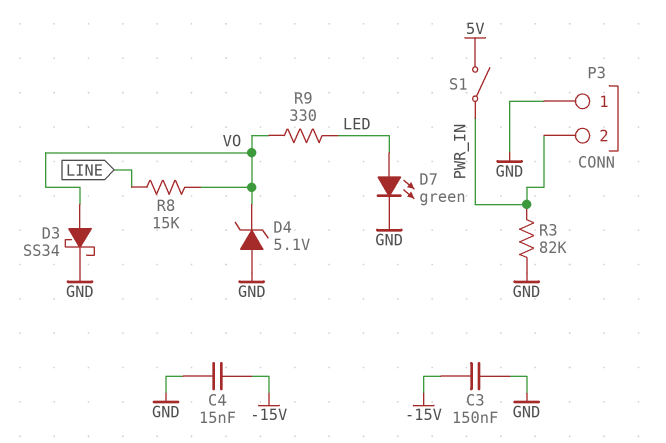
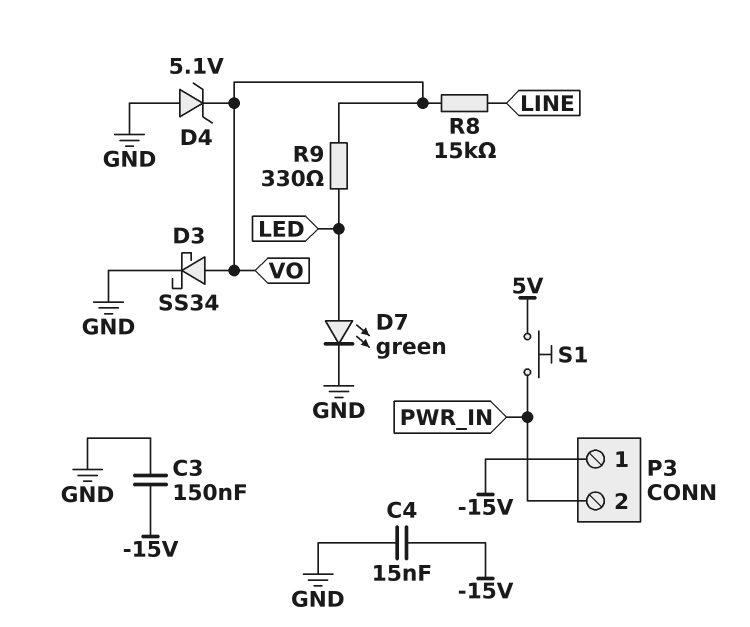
P3 pin 1: GND -> -15V
R3: 82k (GND, PWR_IN) -> none
S1: switch (5V, PWR_IN) -> button (5V, PWR_IN)

